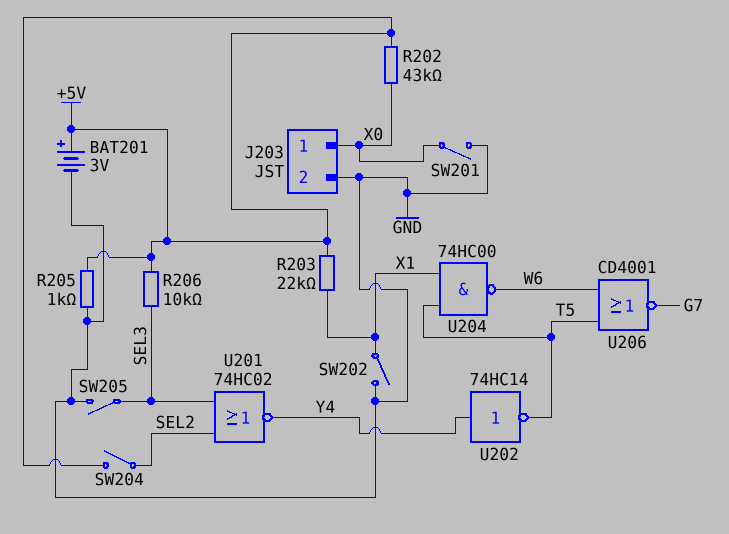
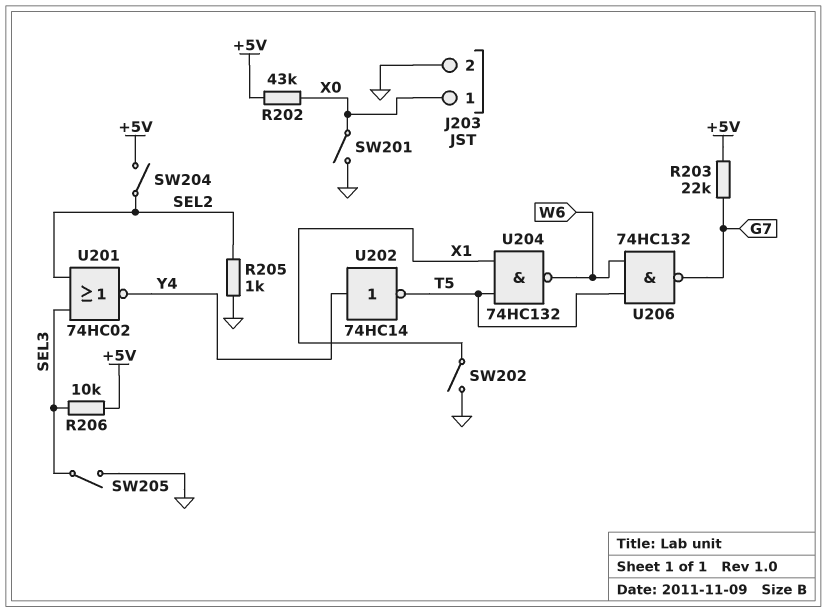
BAT201: 3V (plus +5V, minus GND) -> none
R203: 22k (+5V, X1) -> 22k (+5V, G7)
R205: 1k (+5V, GND) -> 1k (GND, SEL2)
U204: NAND 74HC00 (in T5, in X1, out W6) -> NAND 74HC132 (in T5, in X1, out W6)
U206: NOR CD4001 (in T5, in W6, out G7) -> NAND 74HC132 (in T5, in W6, out G7)

